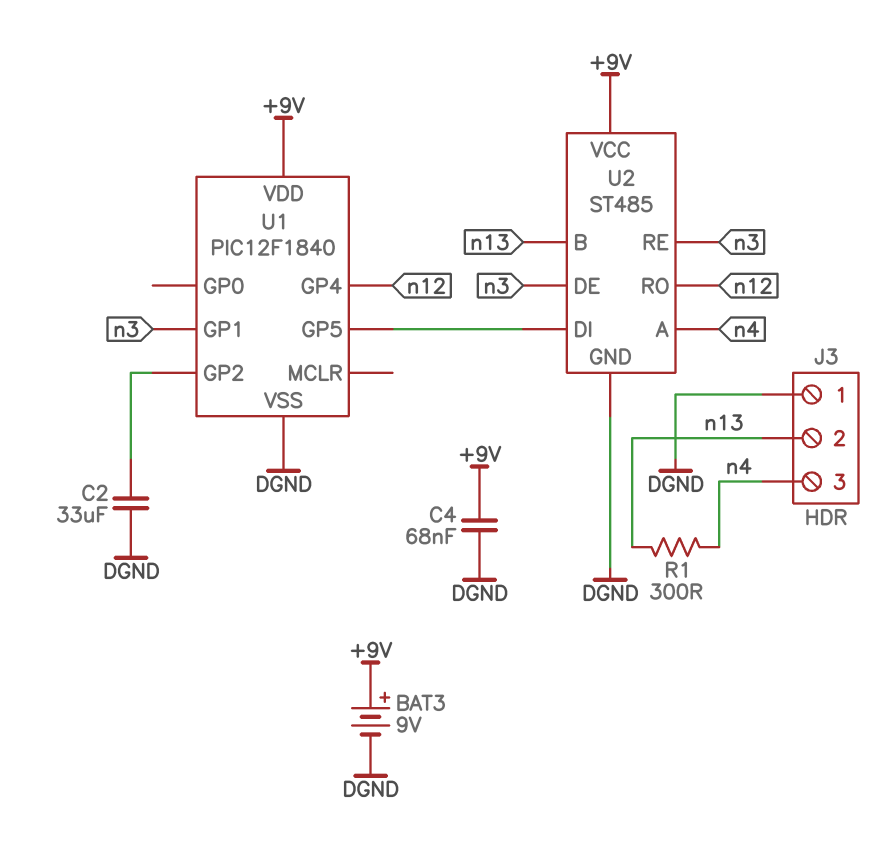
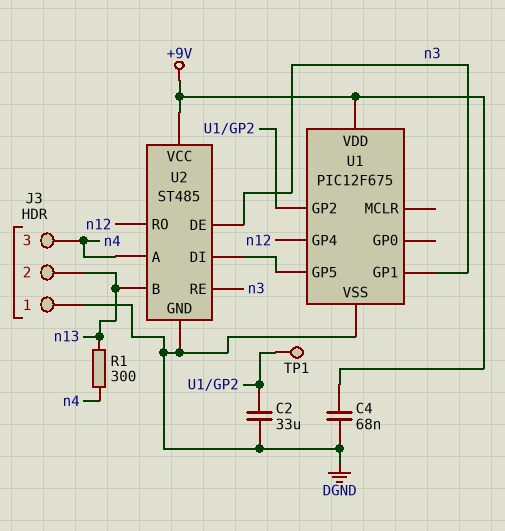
BAT3: 9V (plus +9V, minus DGND) -> none
TP1: none -> test point (U1/GP2)
U1: PIC12F1840 -> PIC12F675

